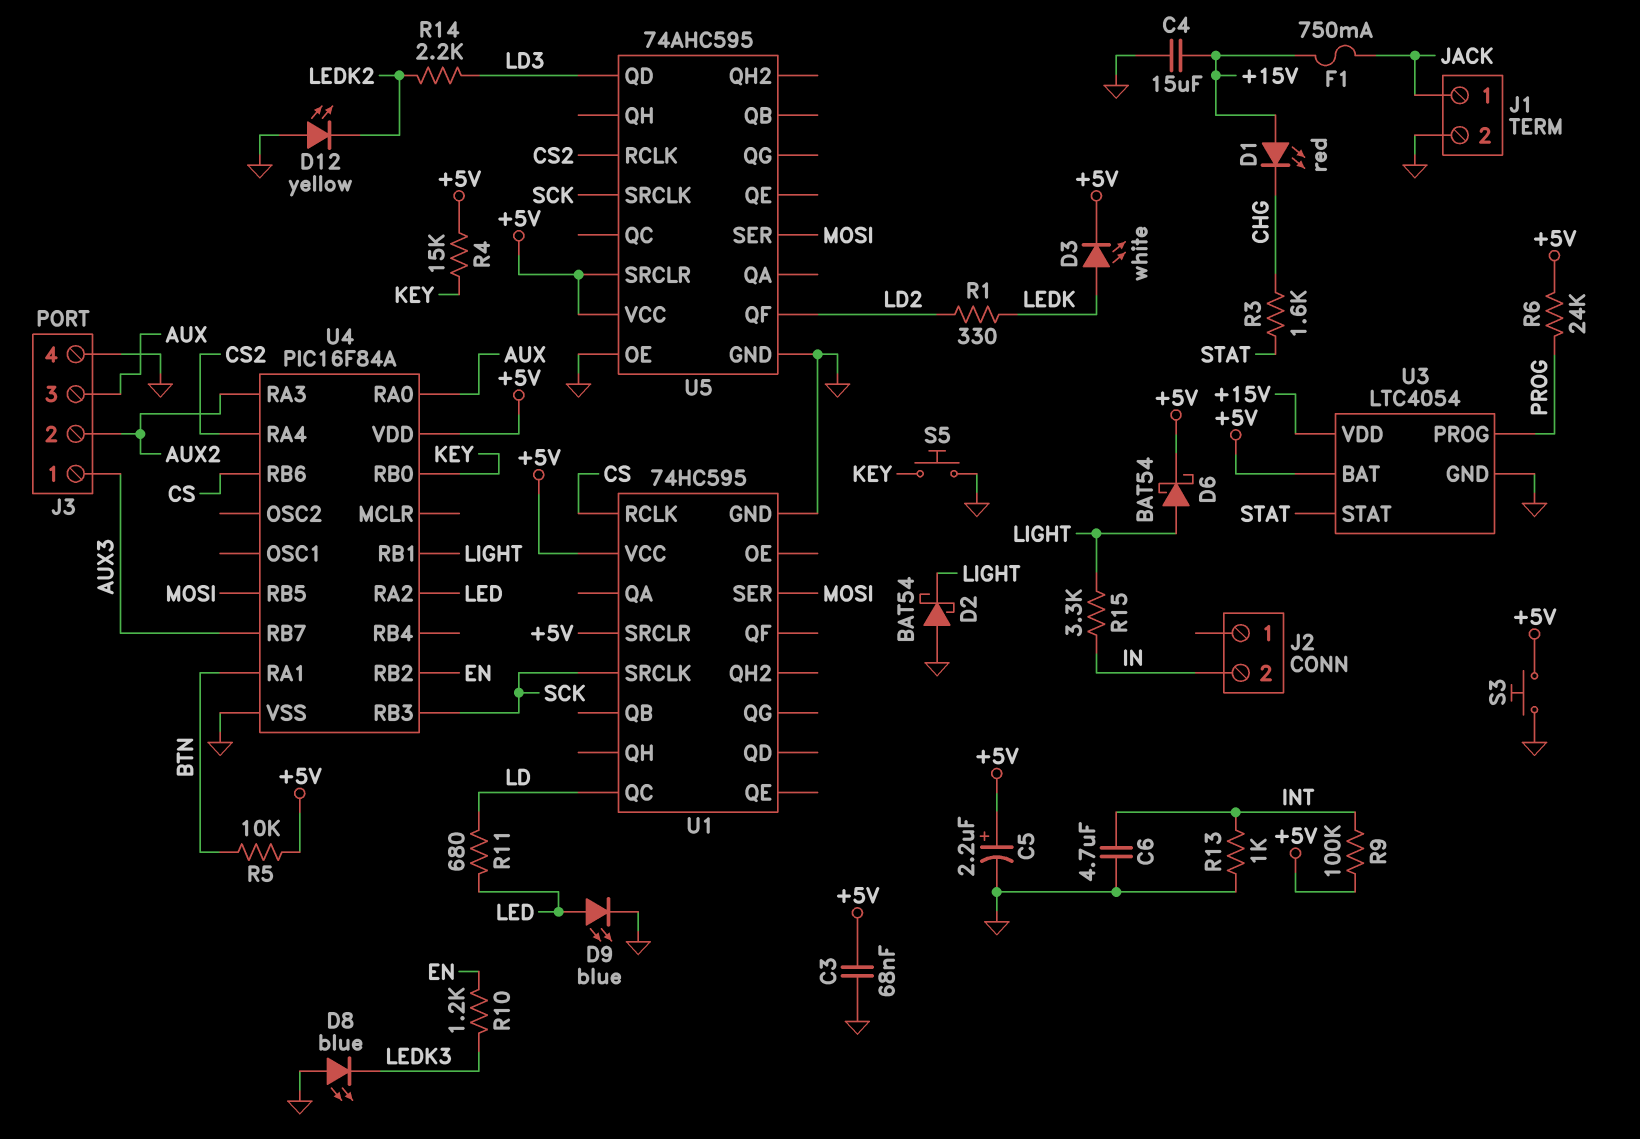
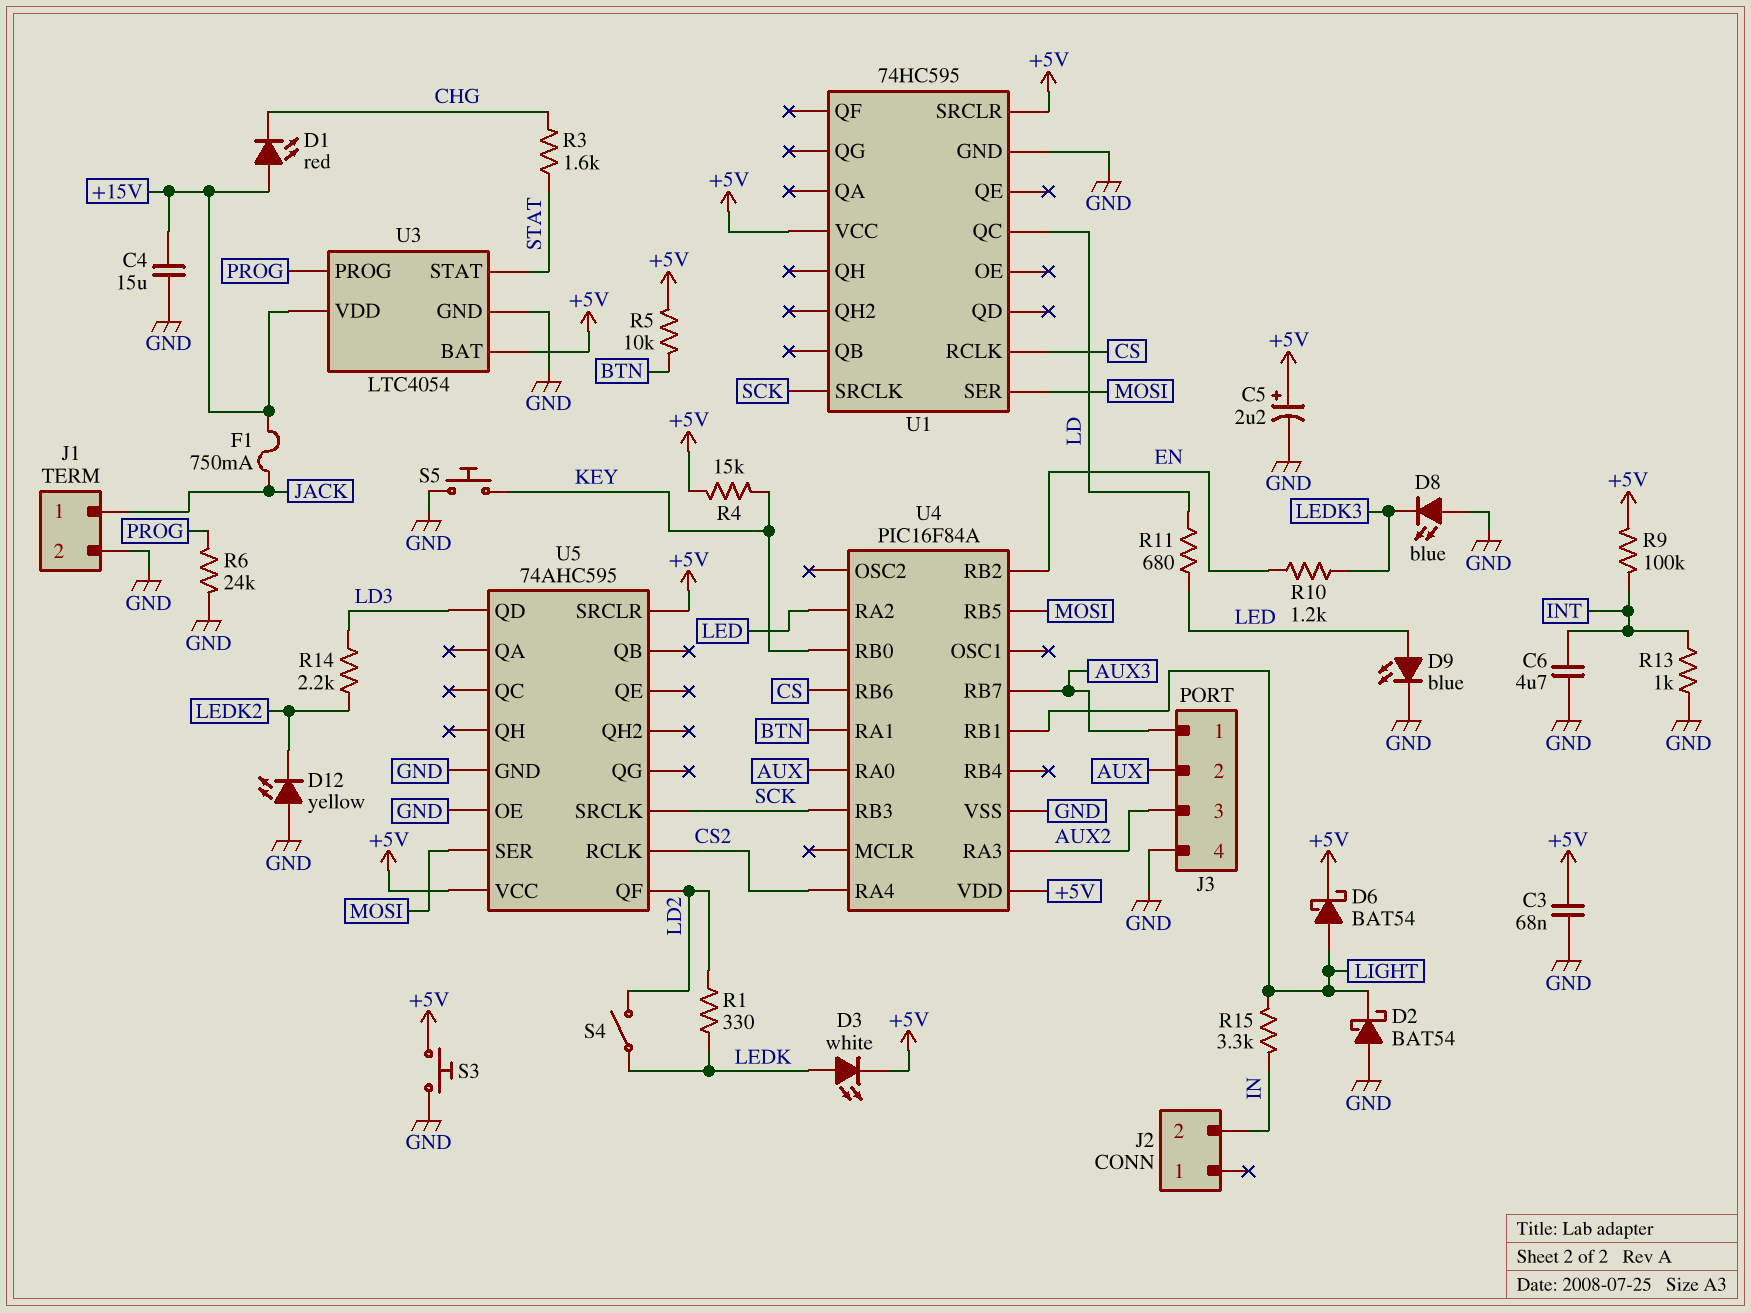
J3 pin 2: AUX2 -> AUX
J3 pin 3: AUX -> AUX2
R6: 24k (+5V, PROG) -> 24k (GND, PROG)
S4: none -> switch (LD2, LEDK)

